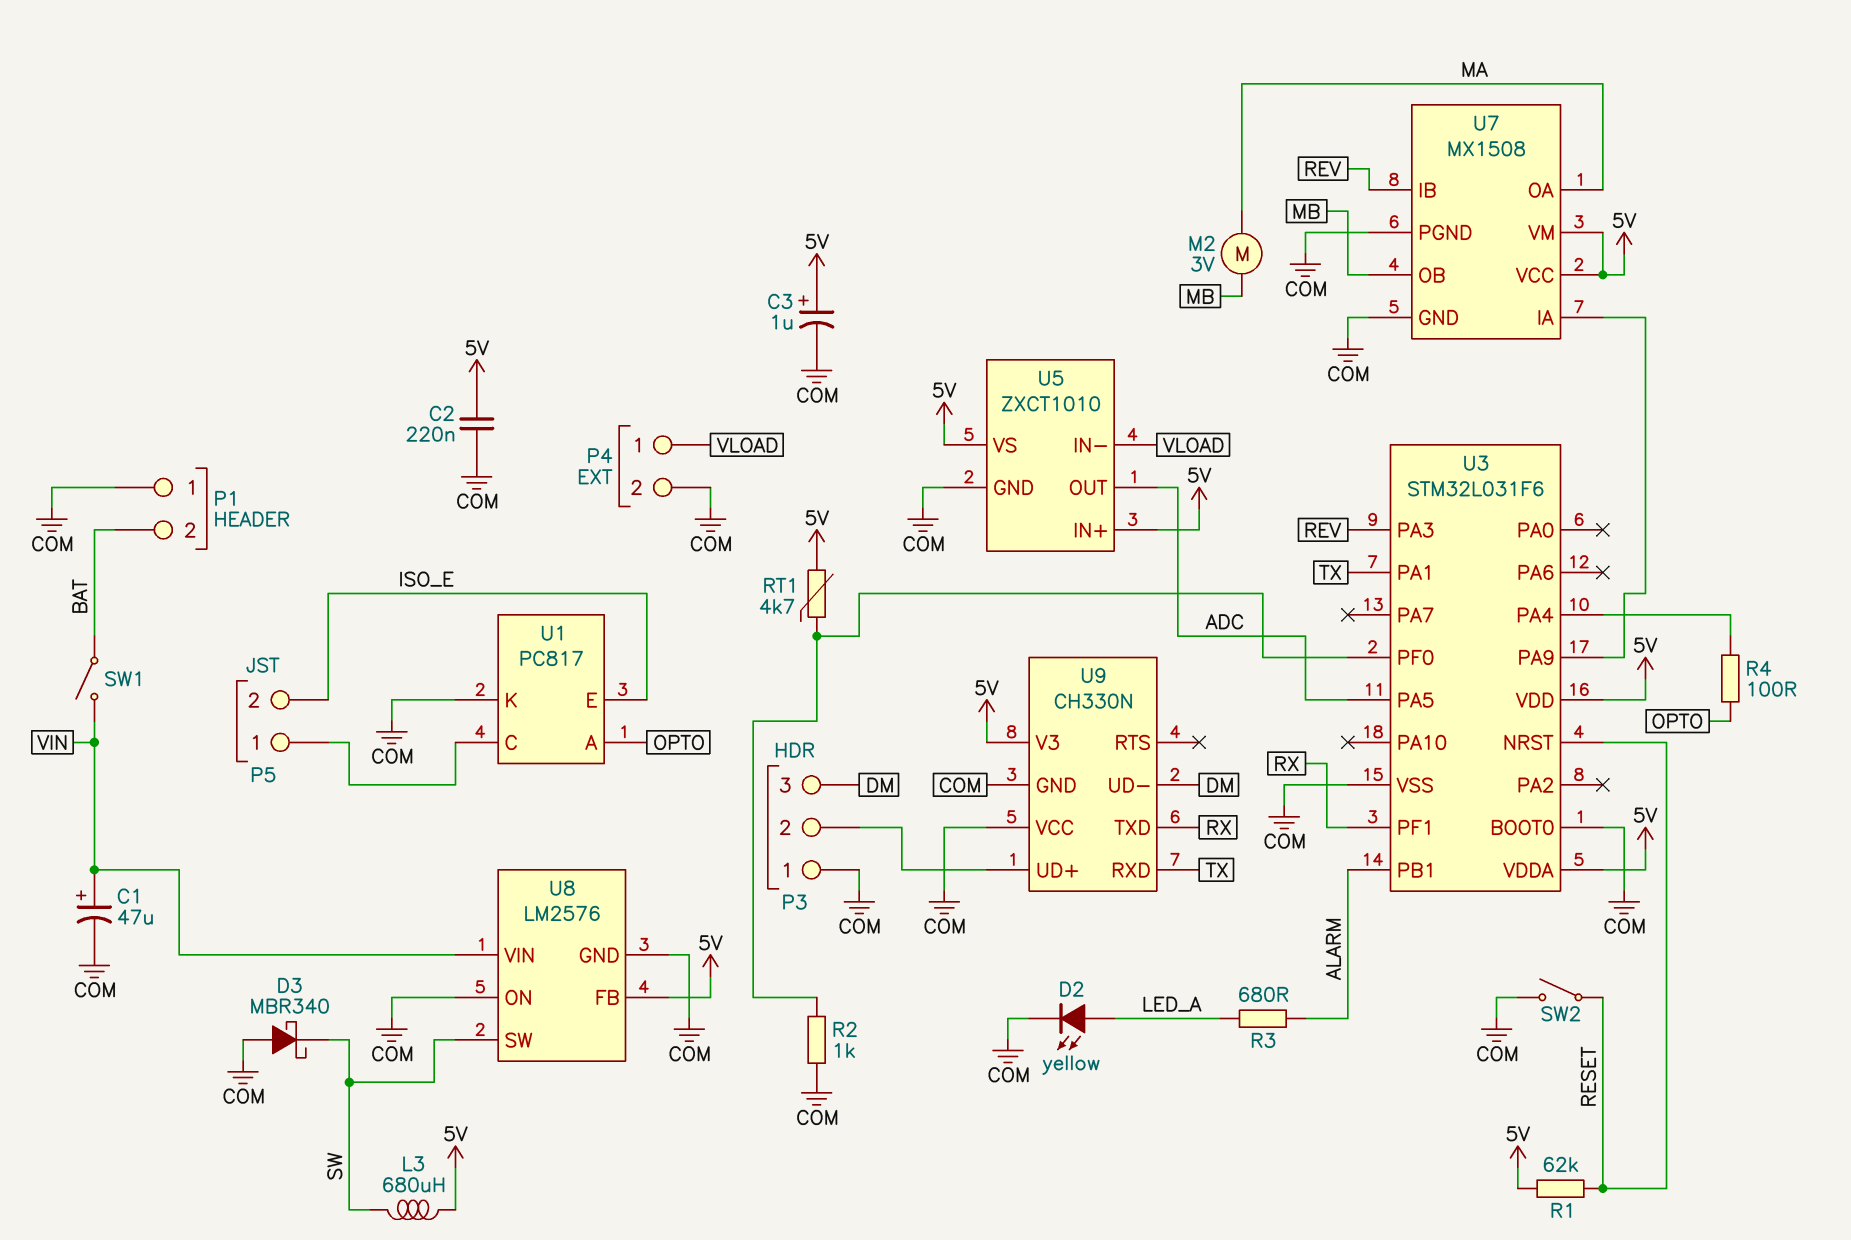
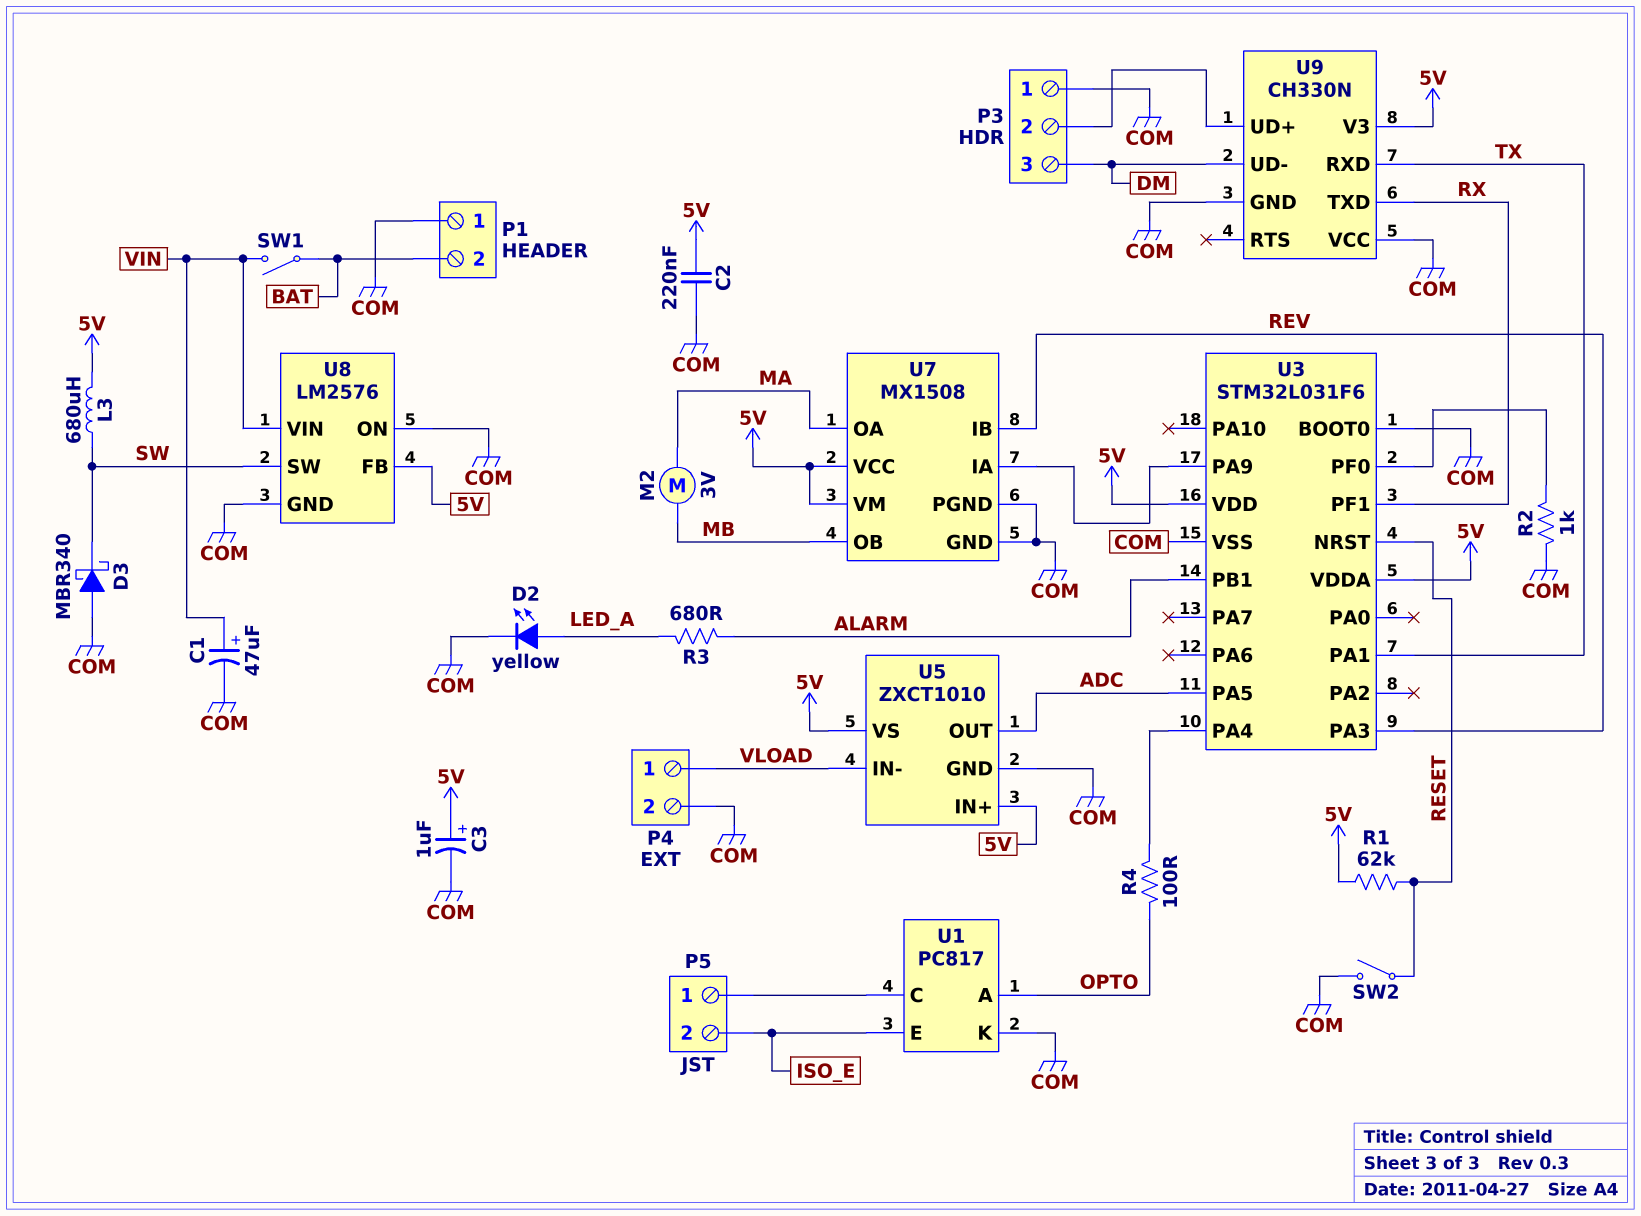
RT1: 4.7k (5V, U3/PF0) -> none

